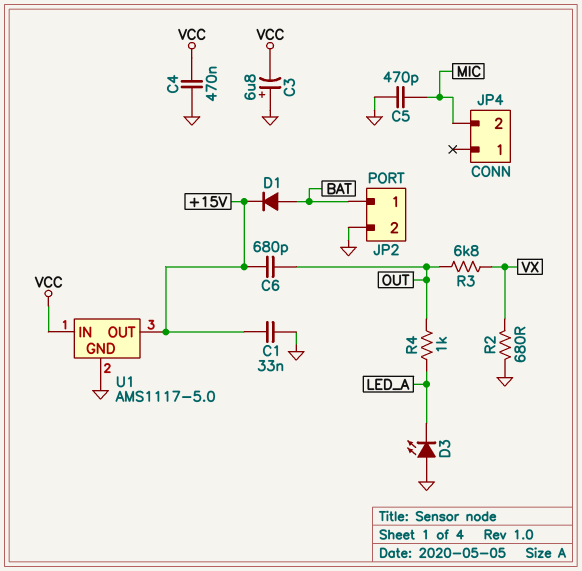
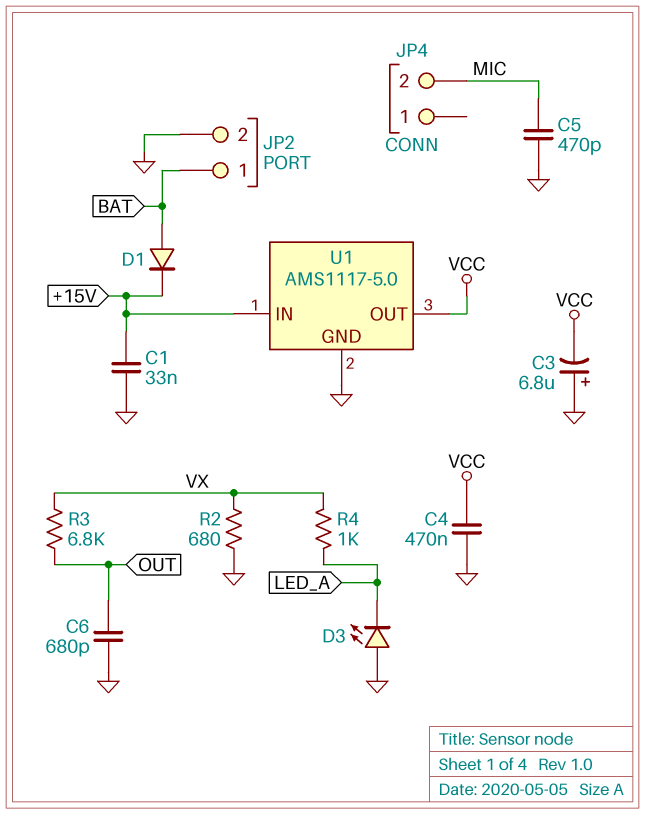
C6: 680pF (+15V, OUT) -> 680pF (GND, OUT)
R4: 1k (LED_A, OUT) -> 1k (LED_A, VX)
U1 pin IN: VCC -> +15V
U1 pin OUT: +15V -> VCC

